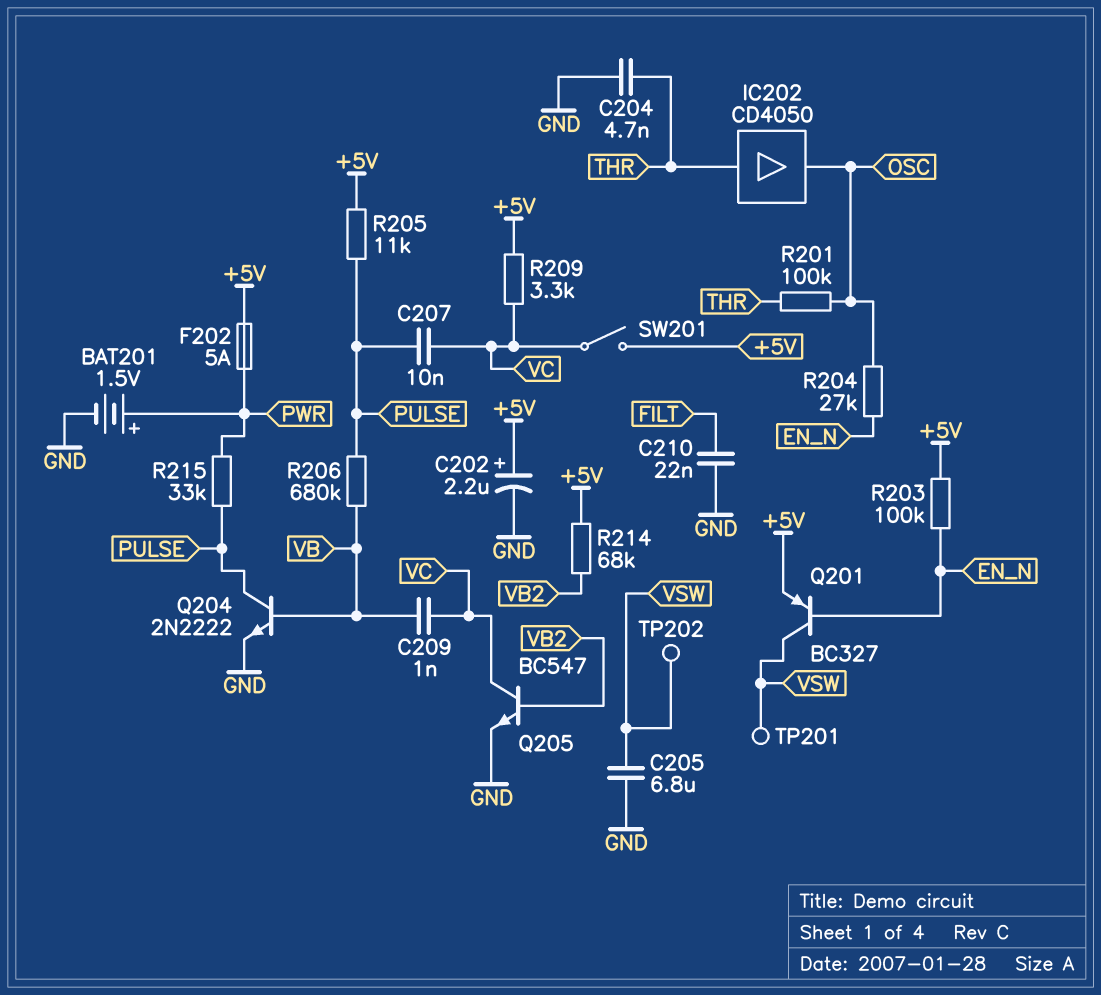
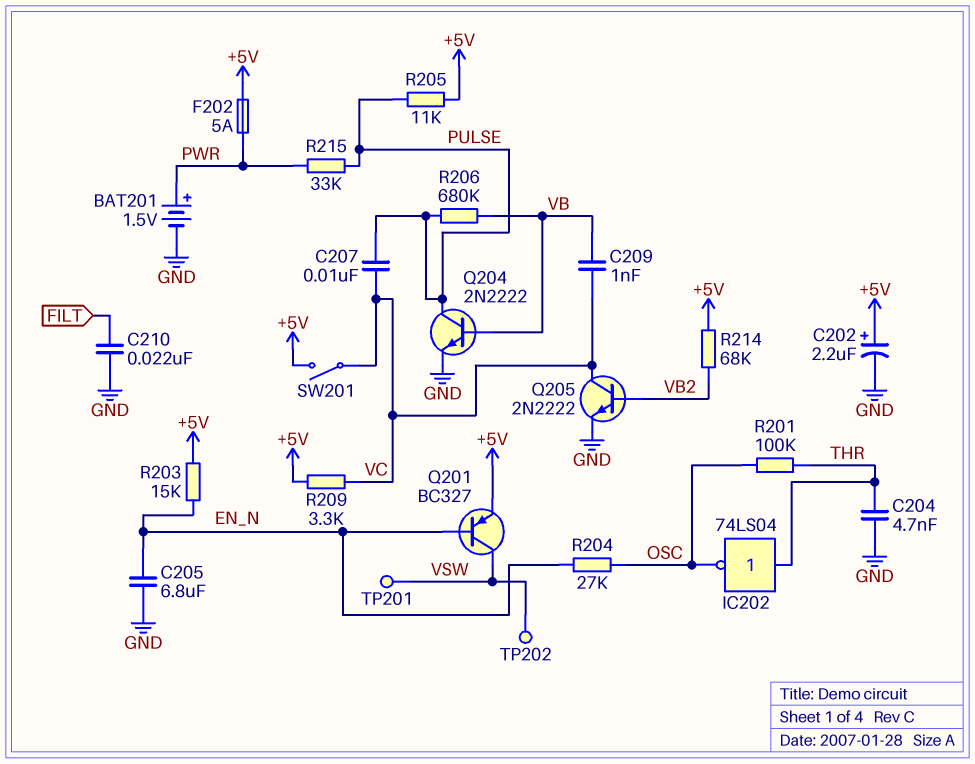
C205: 6.8uF (GND, VSW) -> 6.8uF (EN_N, GND)
IC202: buffer CD4050 (in THR, out OSC) -> NOT 74LS04 (in THR, out OSC)
Q205: NPN BC547 (B VB2, C VC, E GND) -> NPN 2N2222 (B VB2, C VC, E GND)
R203: 100k (+5V, EN_N) -> 15k (+5V, EN_N)

